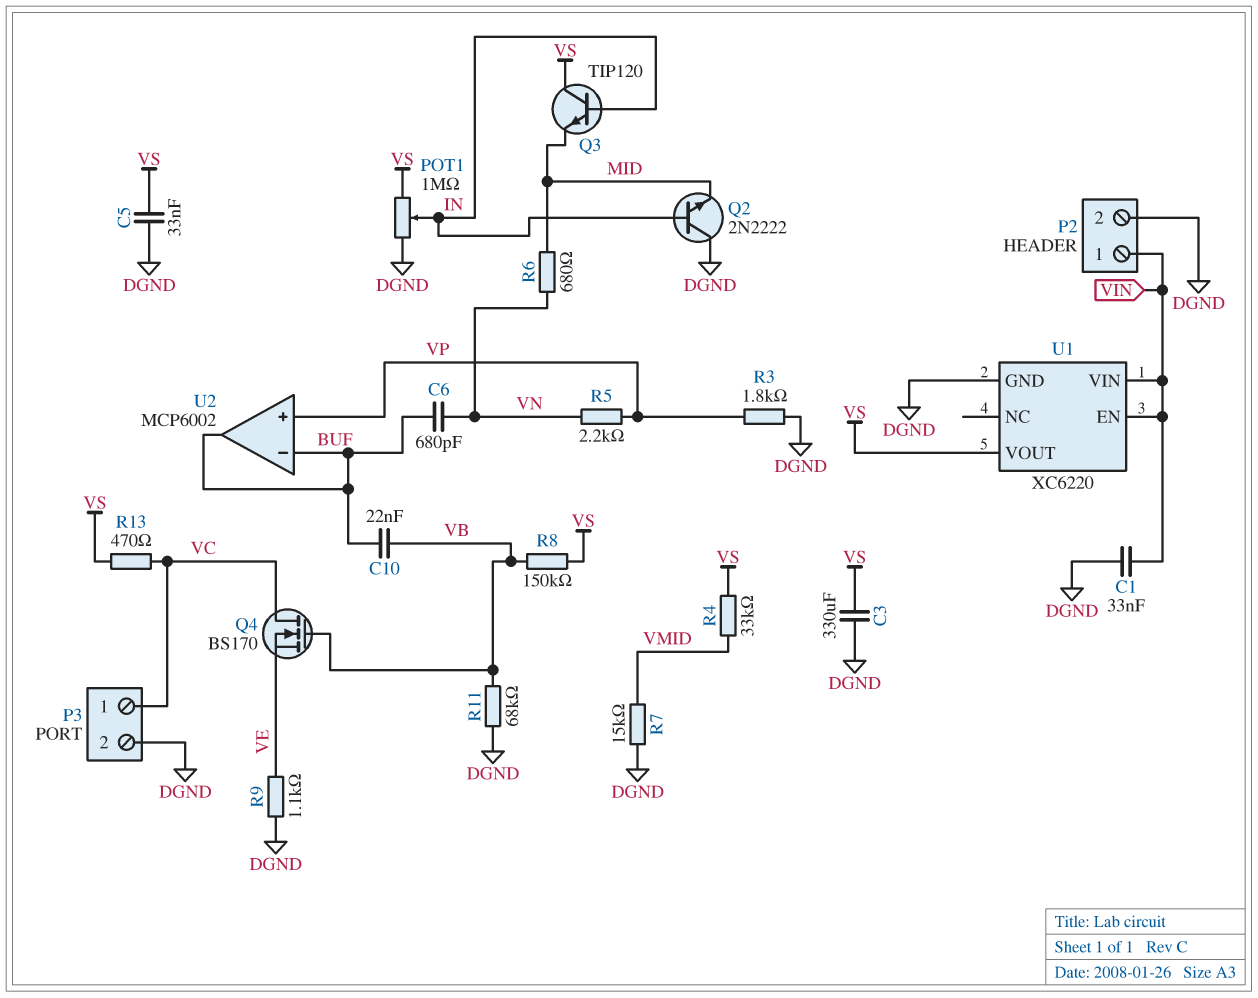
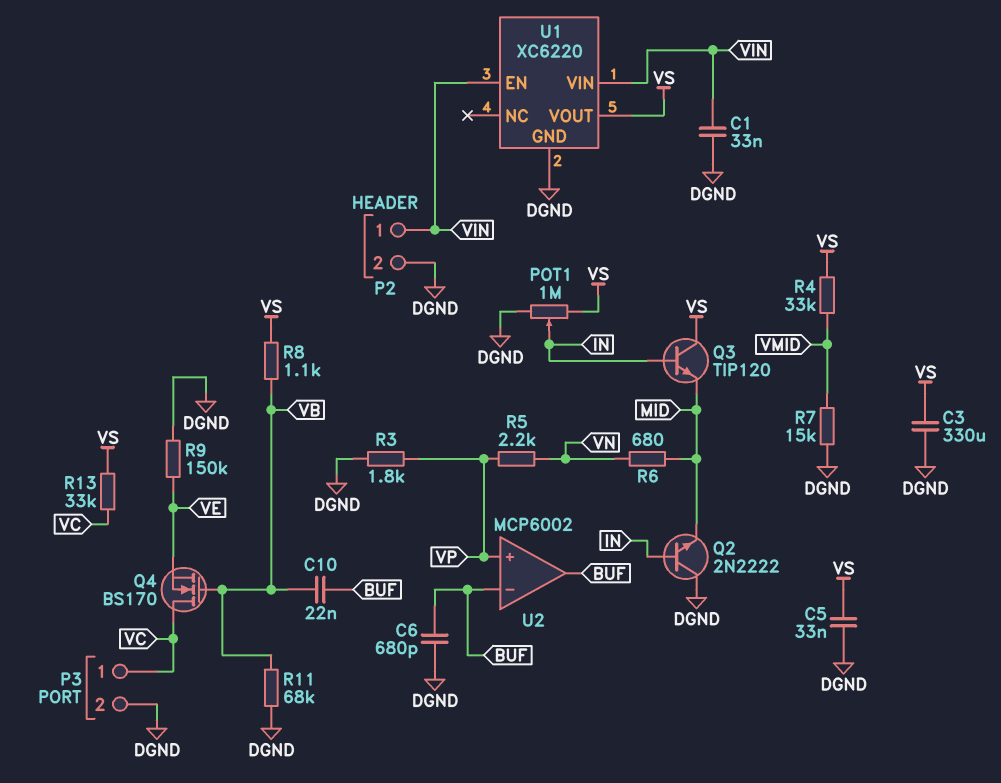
C6: 680pF (BUF, VN) -> 680pF (BUF, DGND)
R8: 150k (VB, VS) -> 1.1k (VB, VS)
R9: 1.1k (DGND, VE) -> 150k (DGND, VE)
R13: 470 (VC, VS) -> 33k (VC, VS)

